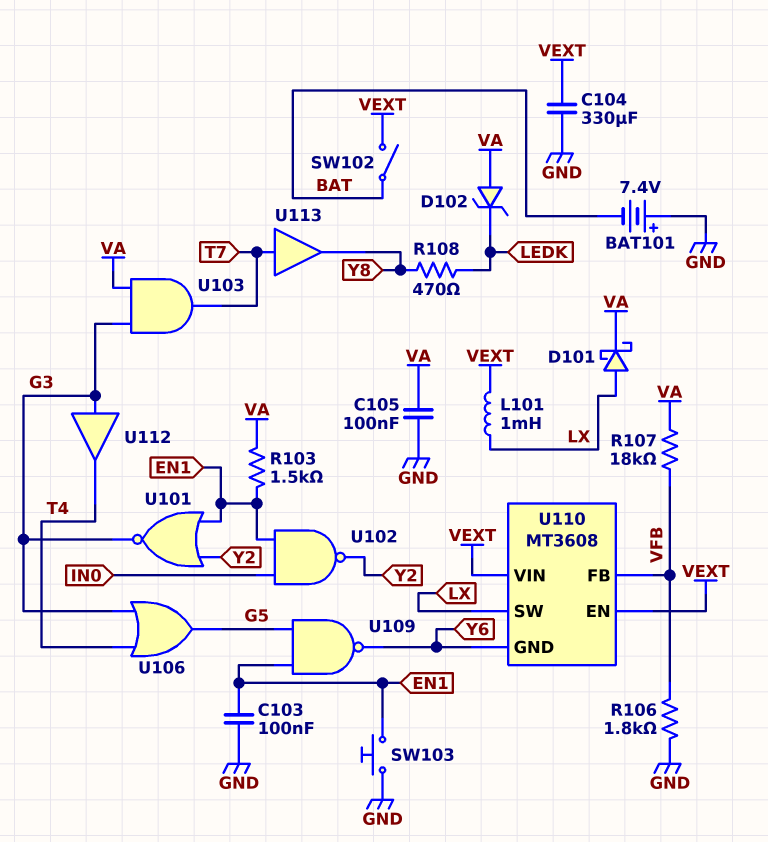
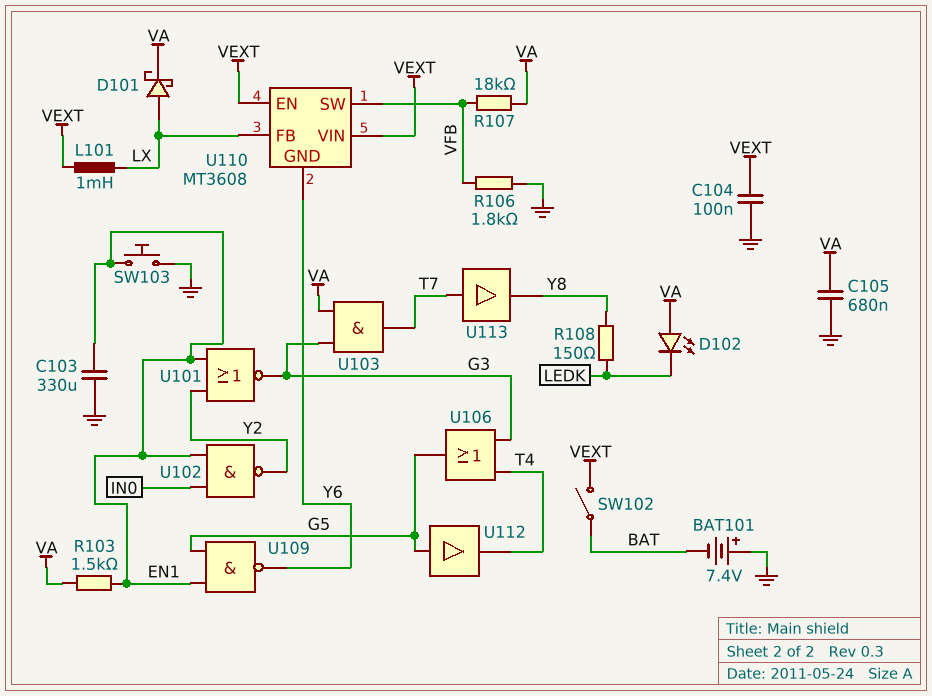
C103: 100nF (EN1, GND) -> 330uF (EN1, GND)
C104: 330uF (GND, VEXT) -> 100nF (GND, VEXT)
C105: 100nF (GND, VA) -> 680nF (GND, VA)
D102: zener (A VA, K LEDK) -> LED (A VA, K LEDK)
R108: 470 (LEDK, Y8) -> 150 (LEDK, Y8)
U110 pin FB: VFB -> LX
U110 pin SW: LX -> VFB
U112: buffer (in G3, out T4) -> buffer (in G5, out T4)

